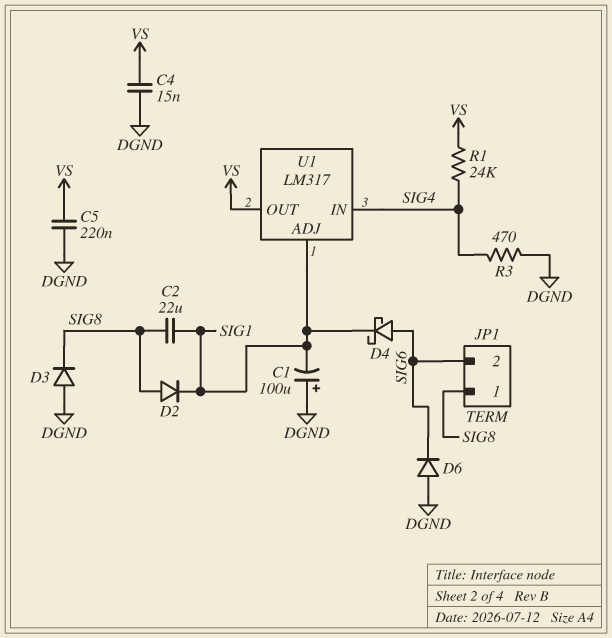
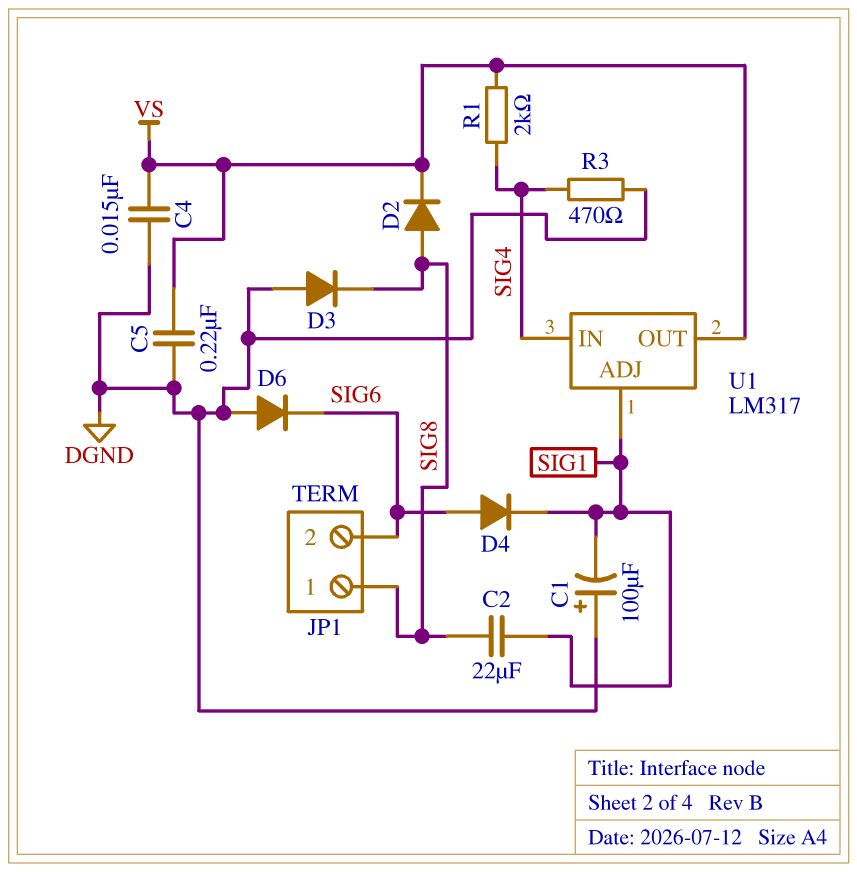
D2: diode (A SIG8, K SIG1) -> diode (A SIG8, K VS)
D4: schottky (A SIG6, K SIG1) -> diode (A SIG6, K SIG1)
R1: 24k (SIG4, VS) -> 2k (SIG4, VS)

